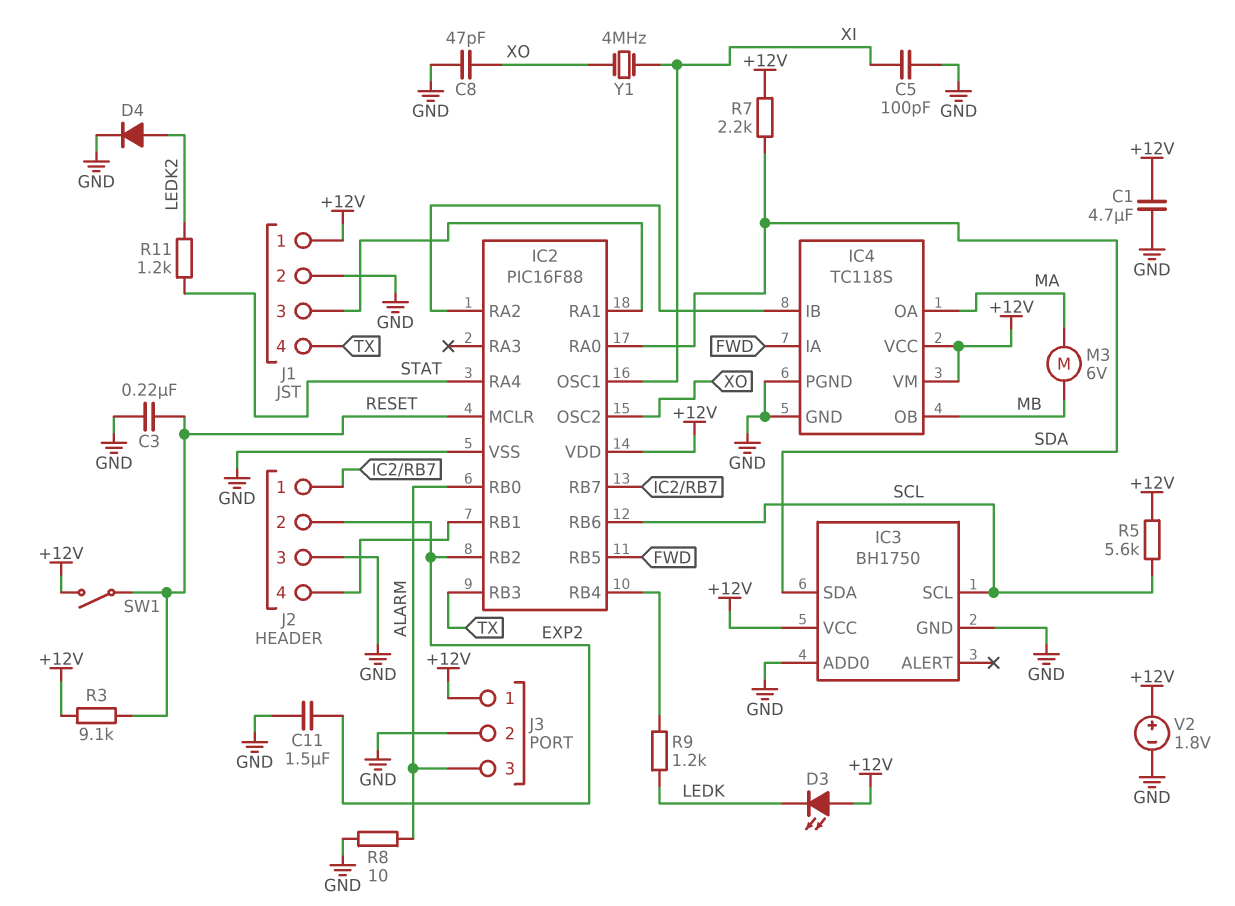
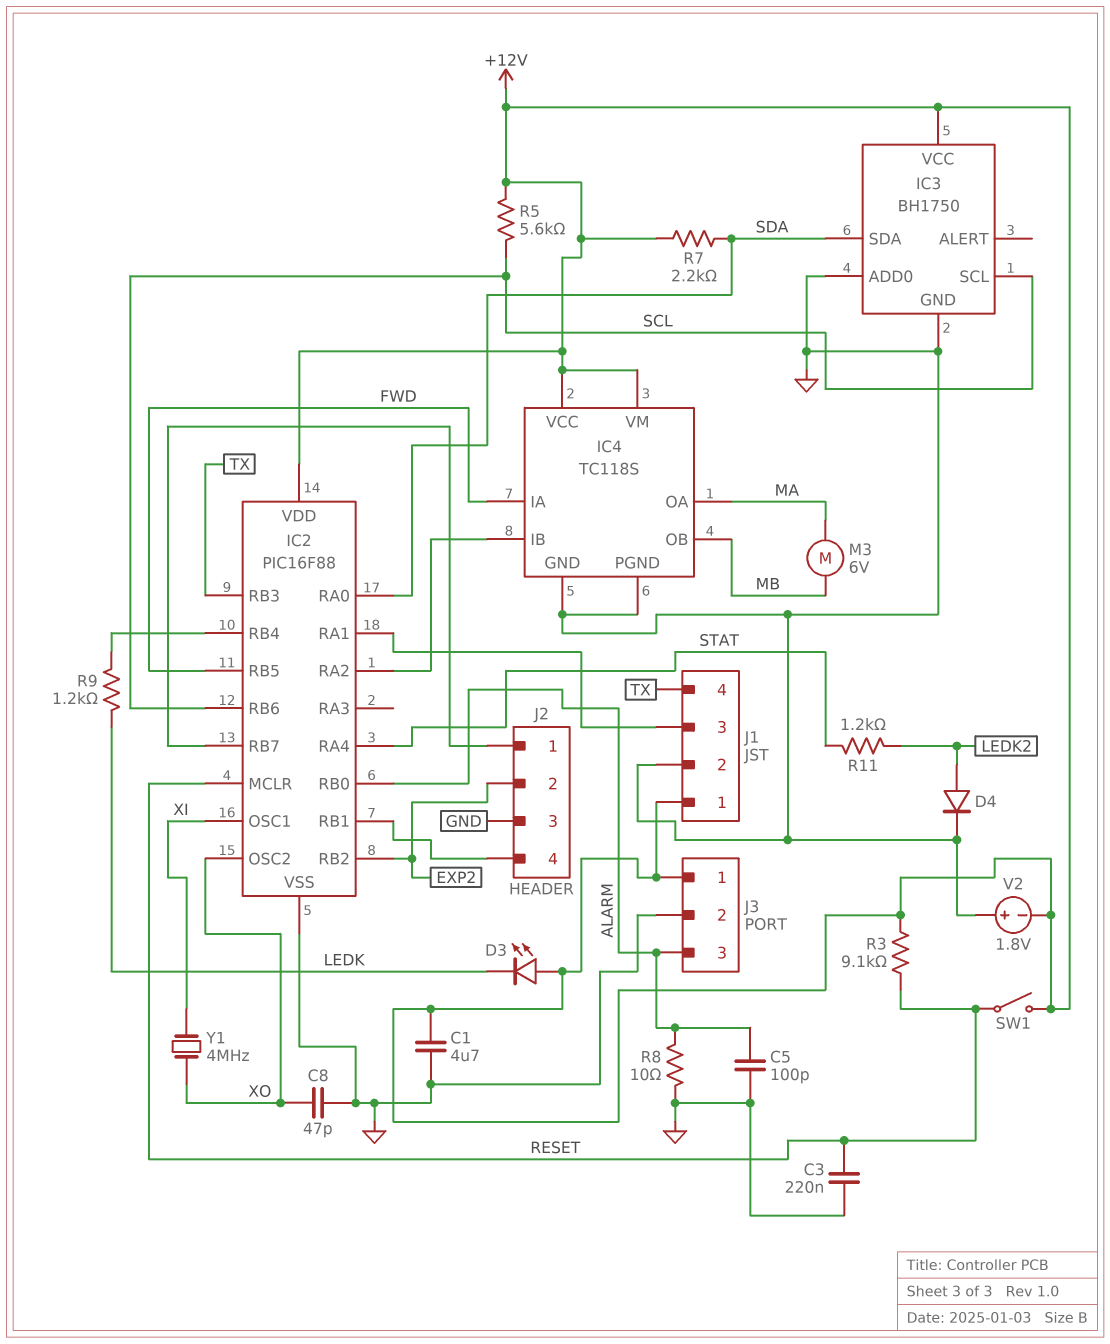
C5: 100pF (GND, XI) -> 100pF (ALARM, GND)
C11: 1.5uF (EXP2, GND) -> none
V2: 1.8V (plus +12V, minus GND) -> 1.8V (plus GND, minus +12V)

